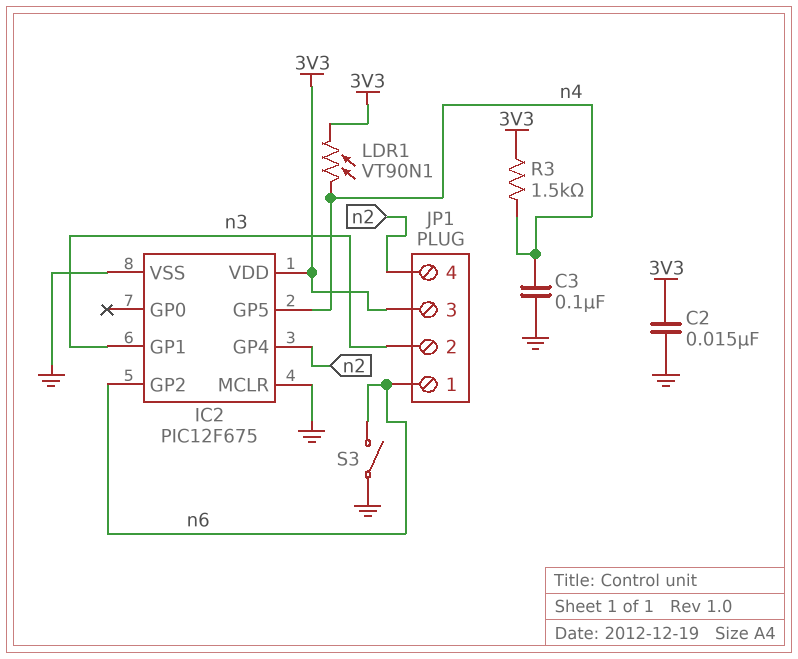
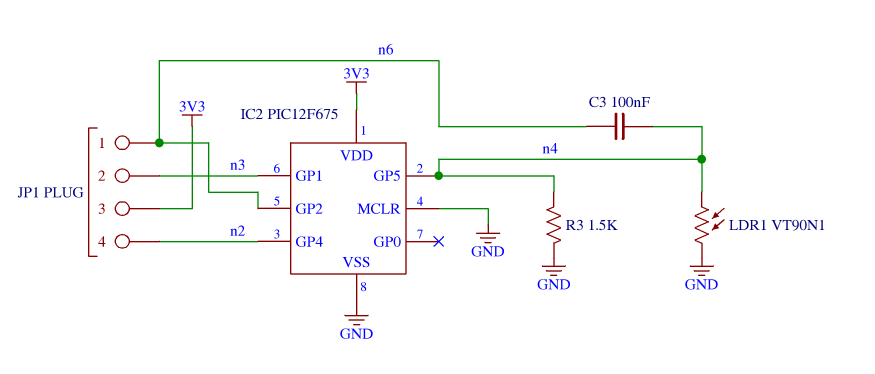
C2: 15nF (3V3, GND) -> none
C3: 100nF (GND, n4) -> 100nF (n4, n6)
LDR1: VT90N1 (3V3, n4) -> VT90N1 (GND, n4)
R3: 1.5k (3V3, n4) -> 1.5k (GND, n4)
S3: switch (GND, n6) -> none

